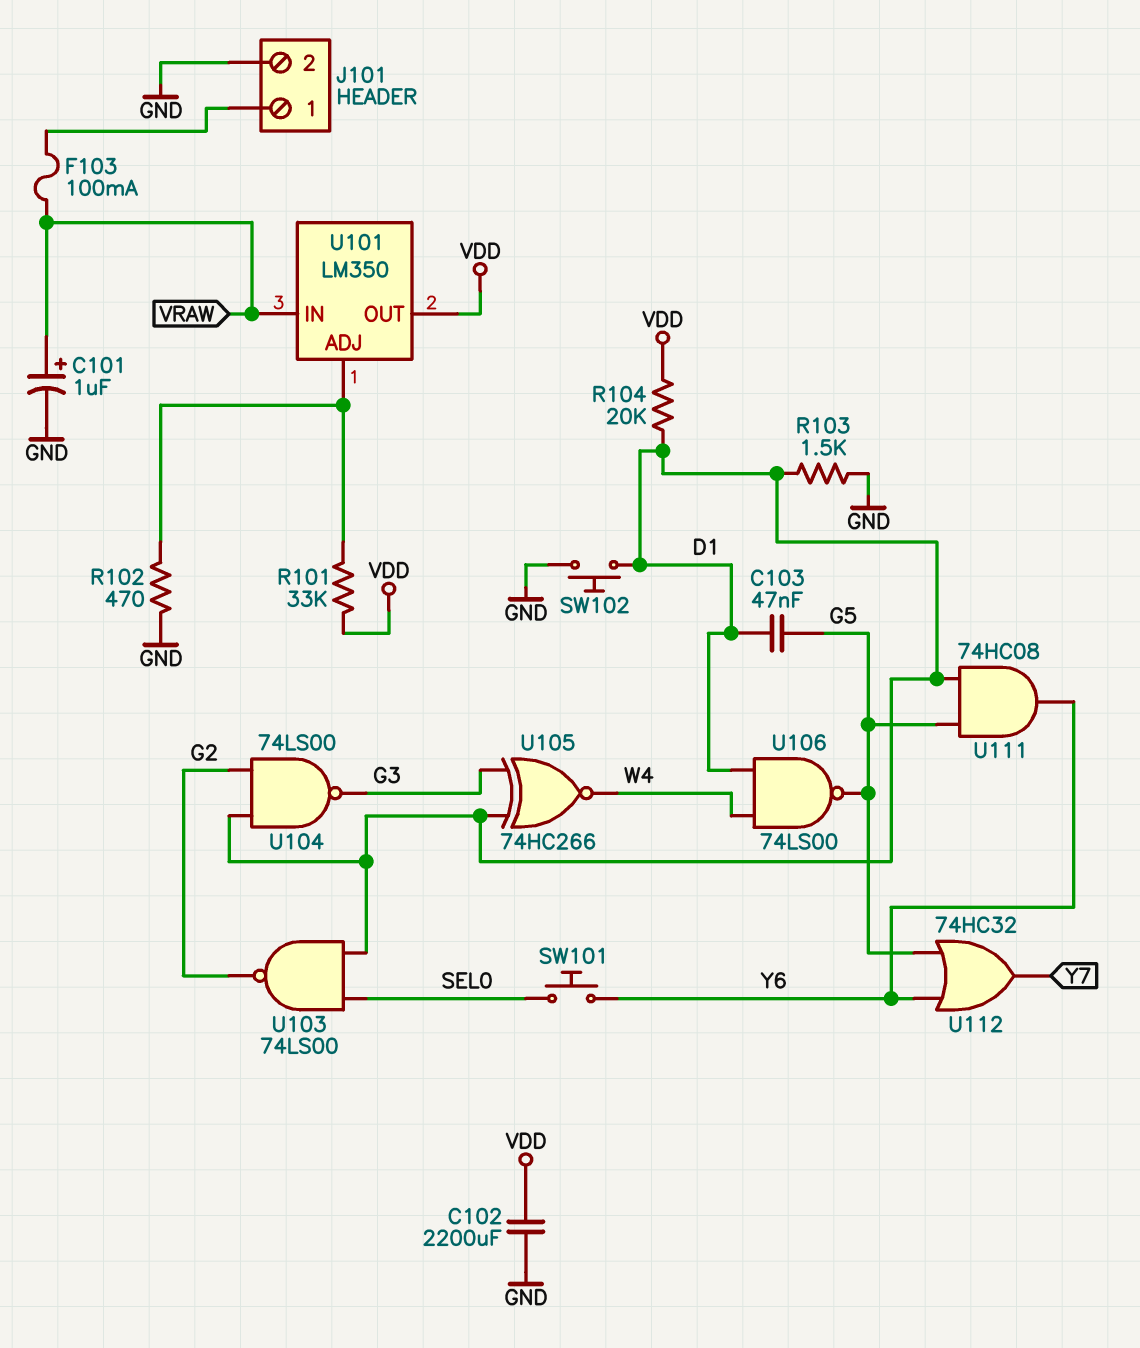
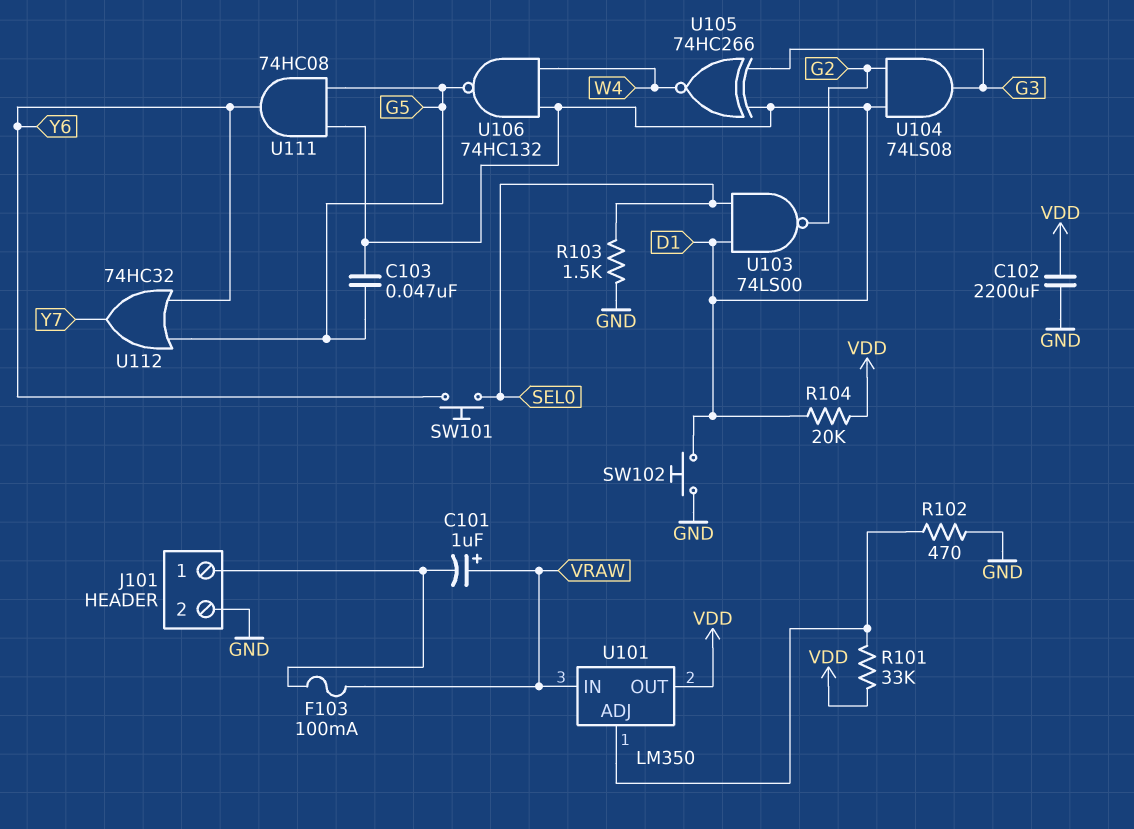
C101: 1uF (plus VRAW, minus GND) -> 1uF (plus VRAW, minus J101/1)
R103: 1.5k (D1, GND) -> 1.5k (GND, SEL0)
U104: NAND 74LS00 (in D1, in G2, out G3) -> AND 74LS08 (in D1, in G2, out G3)
U106: NAND 74LS00 (in D1, in W4, out G5) -> NAND 74HC132 (in D1, in W4, out G5)

